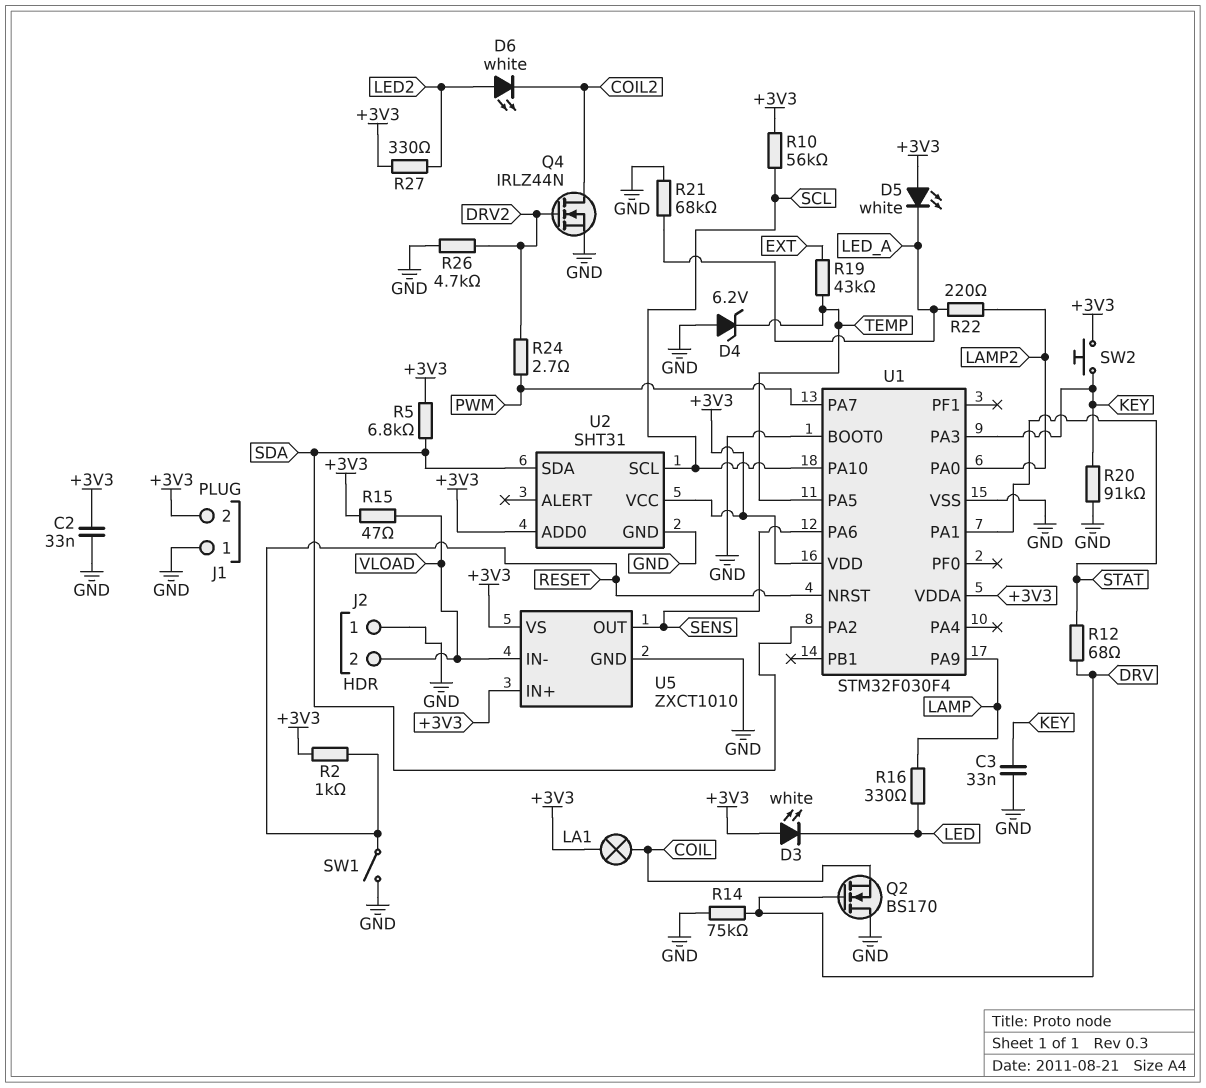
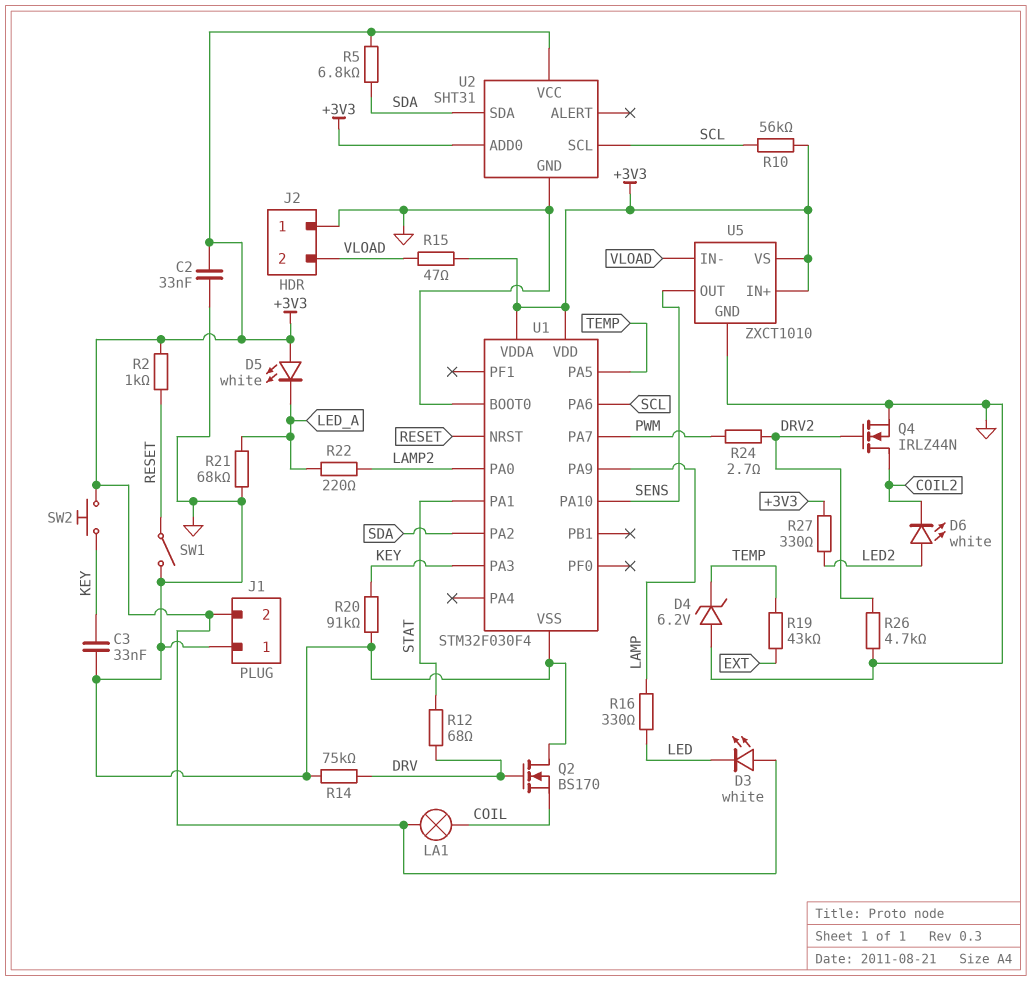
U1 pin PA6: SENS -> SCL
U1 pin PA10: SCL -> SENS

